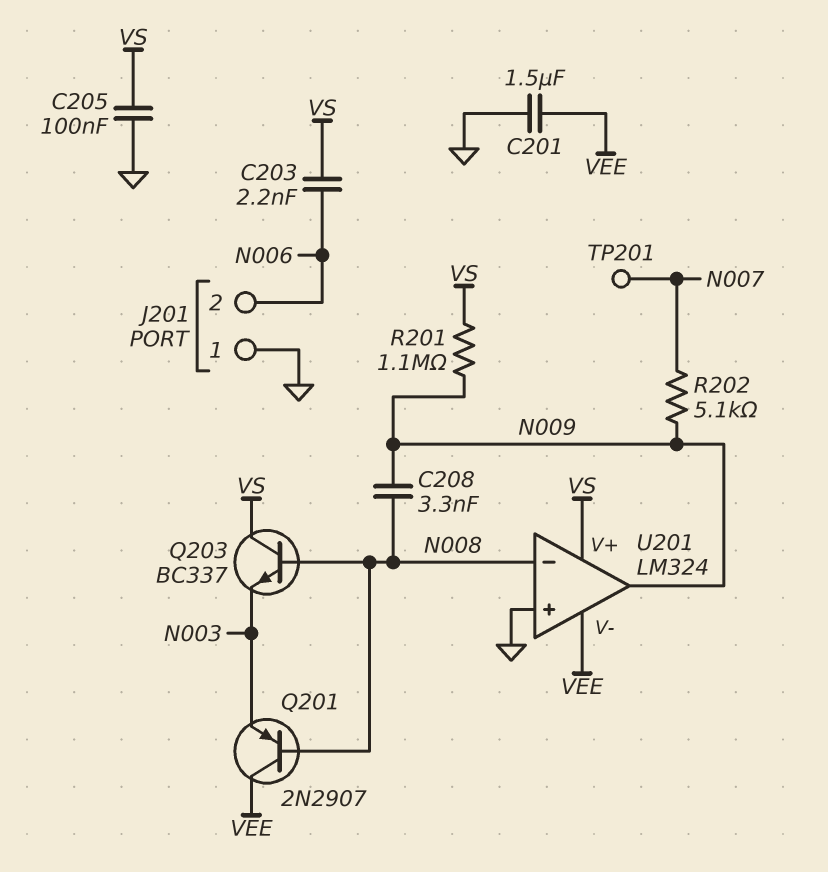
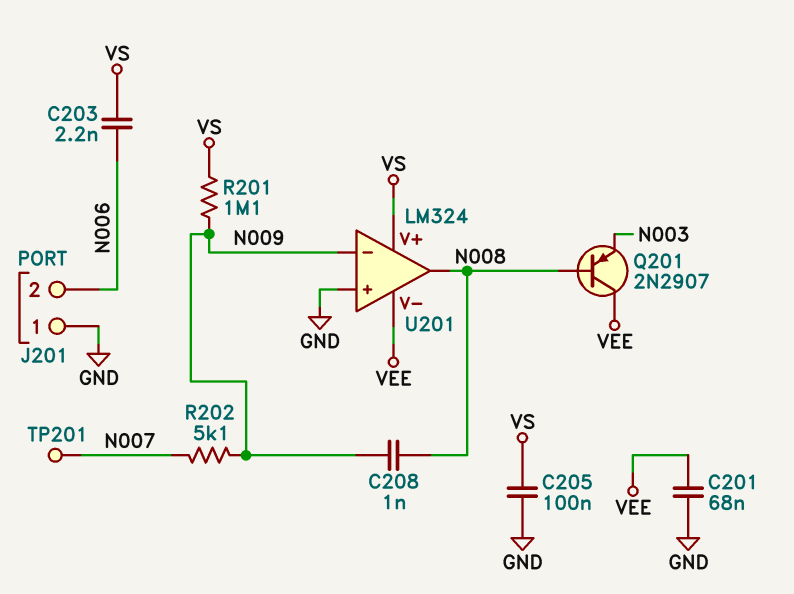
C201: 1.5uF (GND, VEE) -> 68nF (GND, VEE)
C208: 3.3nF (N008, N009) -> 1nF (N008, N009)
Q203: NPN BC337 (B N008, C VS, E N003) -> none
U201 pin in-: N008 -> N009
U201 pin out: N009 -> N008

